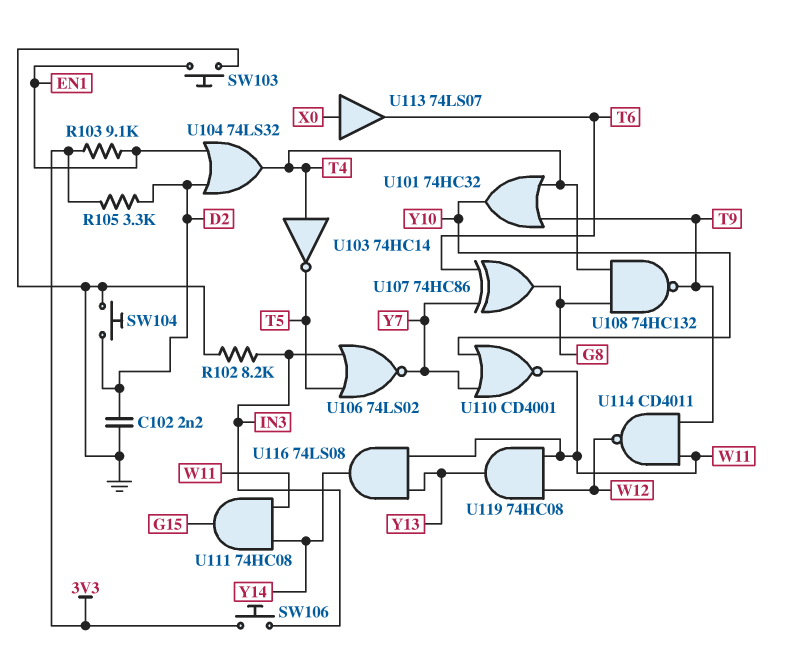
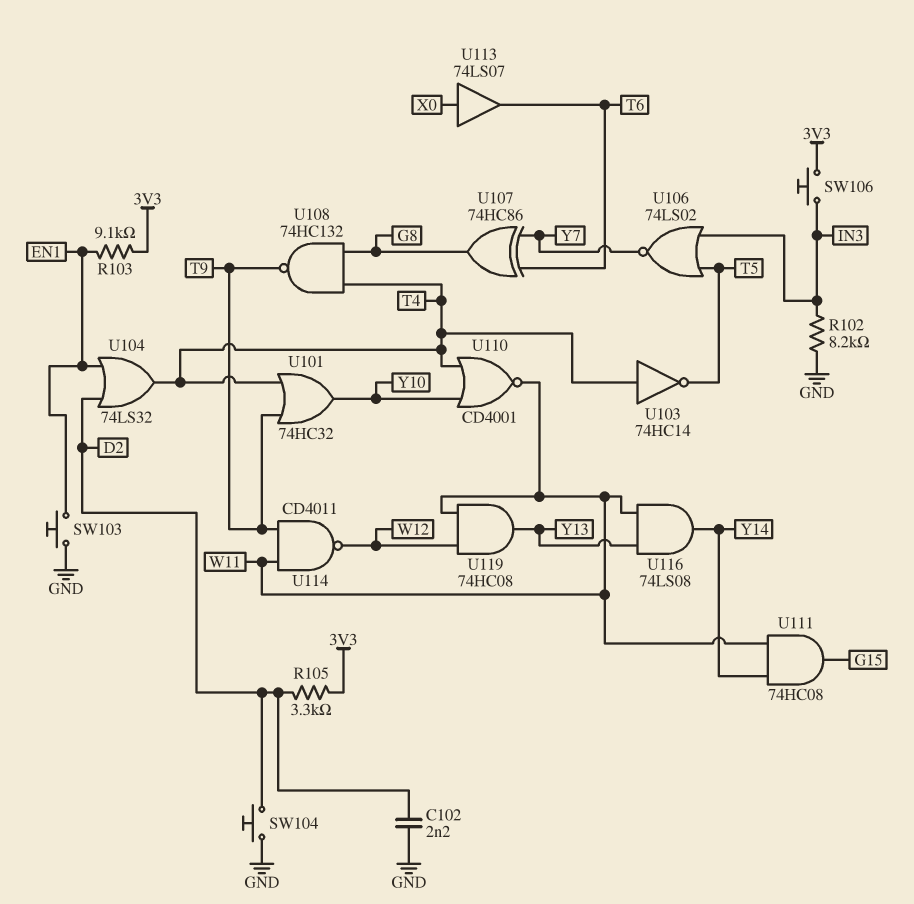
U110: NOR CD4001 (in Y7, in Y10, out W11) -> NOR CD4001 (in T4, in Y10, out W11)

